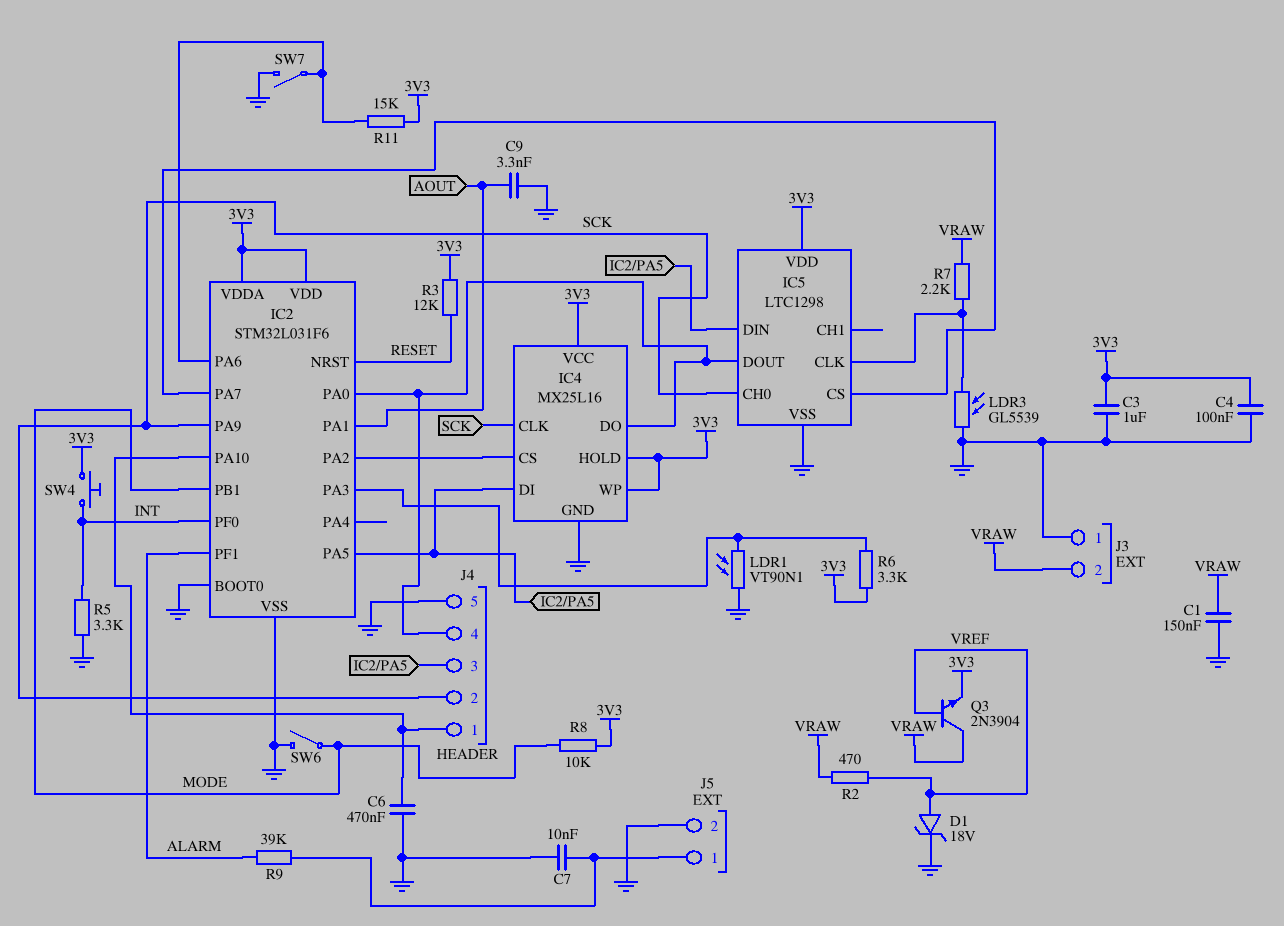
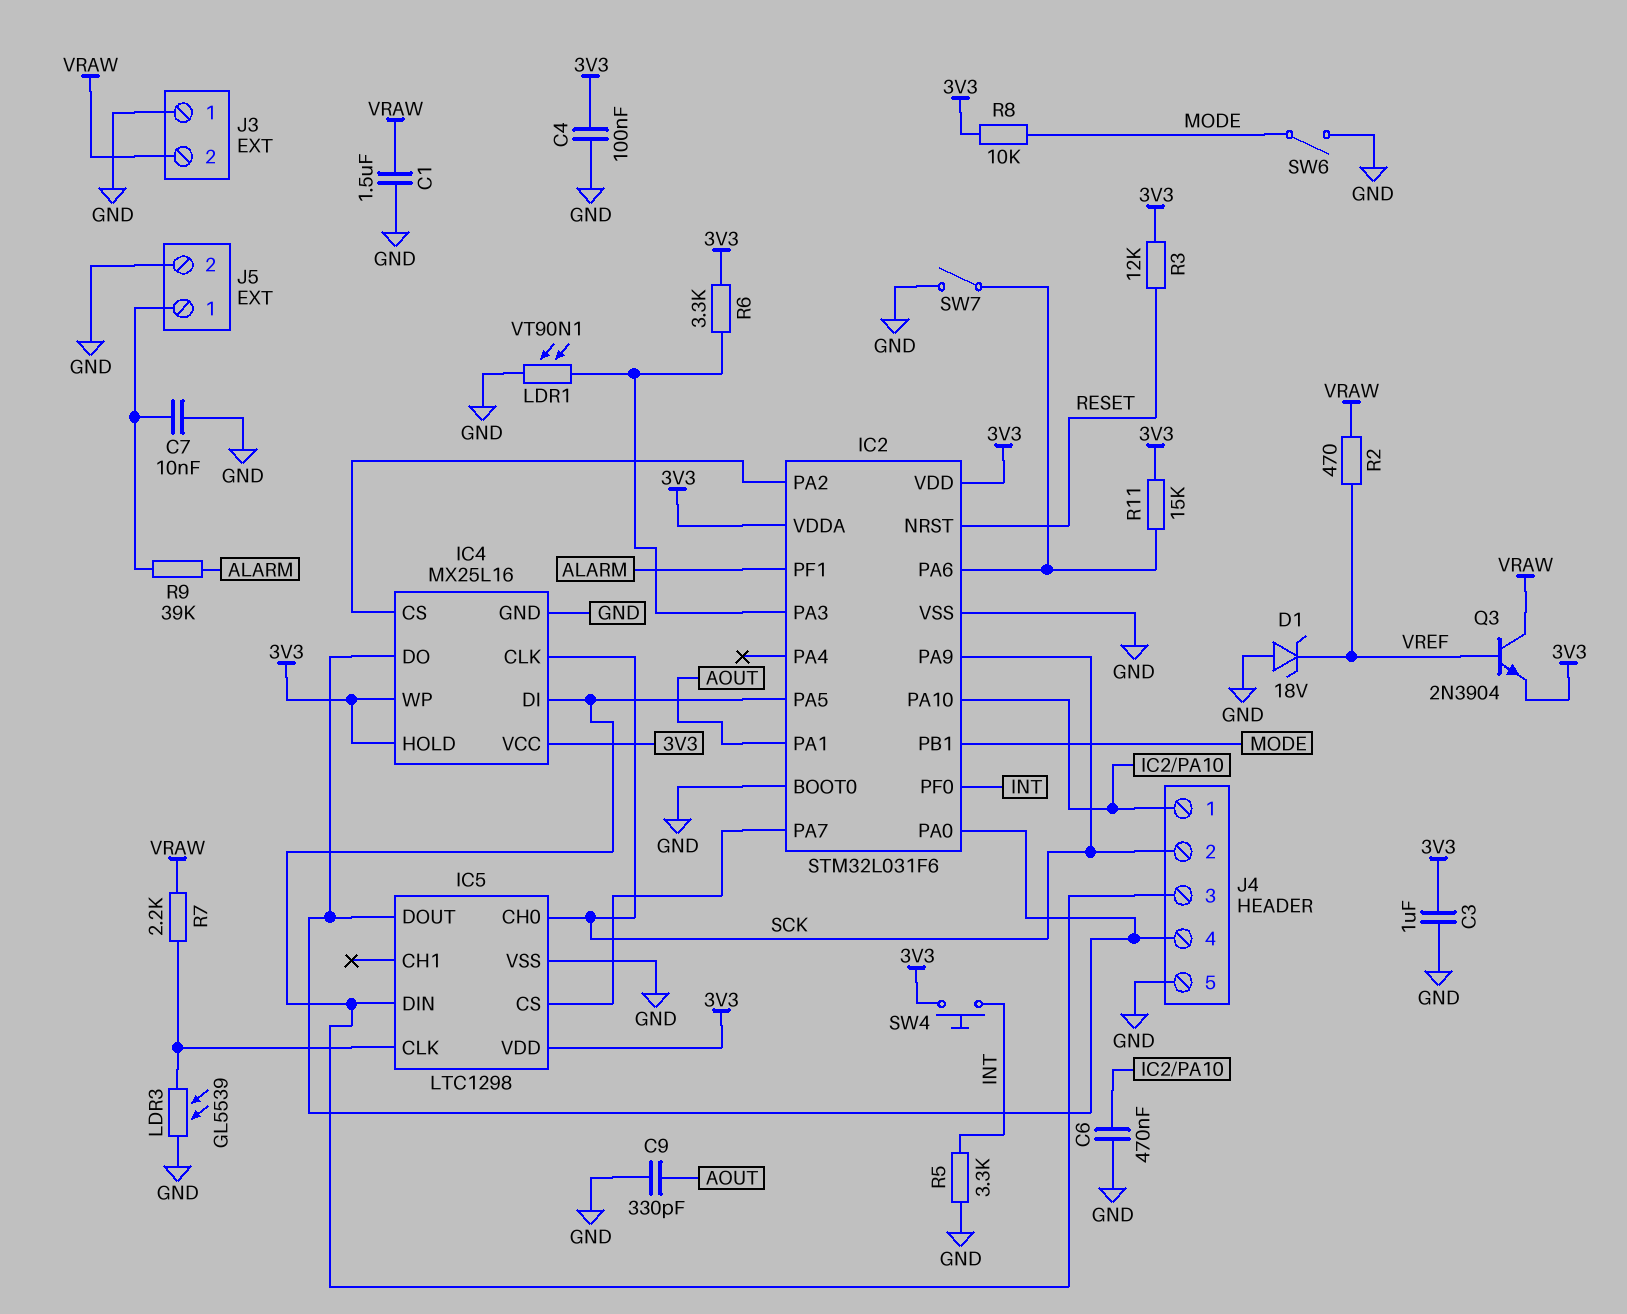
C1: 150nF (GND, VRAW) -> 1.5uF (GND, VRAW)
C9: 3.3nF (AOUT, GND) -> 330pF (AOUT, GND)
D1: zener 18V (A VREF, K GND) -> zener 18V (A GND, K VREF)

